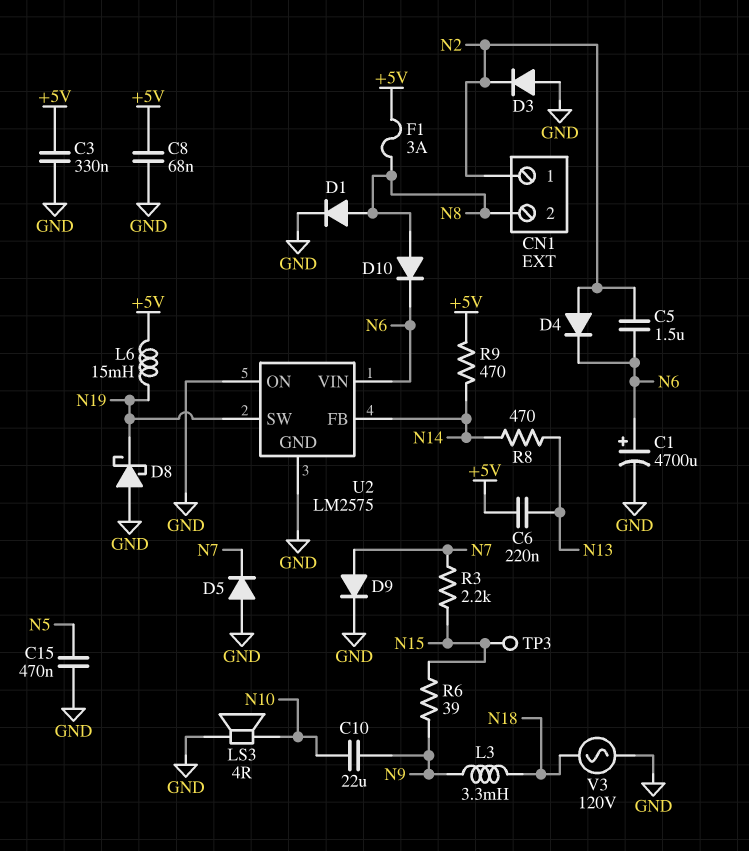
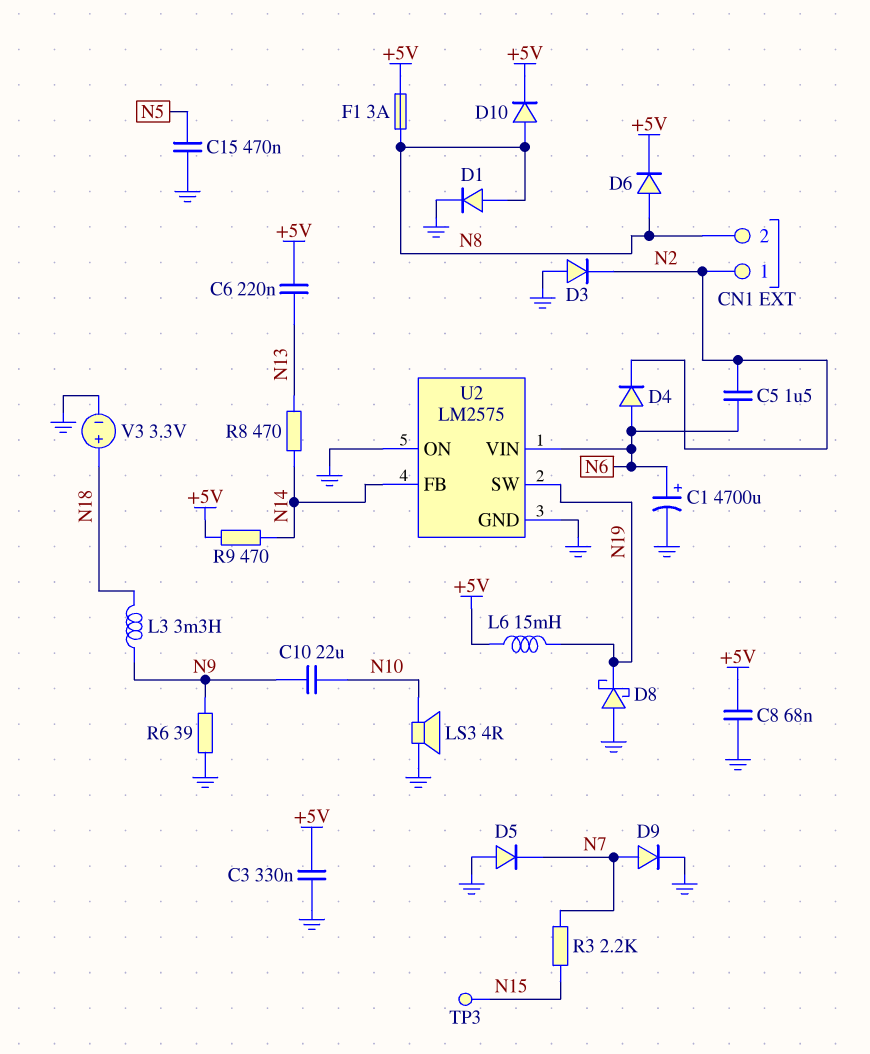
D4: diode (A N2, K N6) -> diode (A N6, K N2)
D6: none -> diode (A N8, K +5V)
D10: diode (A N8, K N6) -> diode (A N8, K +5V)
R6: 39 (N9, N15) -> 39 (GND, N9)
V3: AC 120V (GND, N18) -> 3.3V (plus N18, minus GND)

